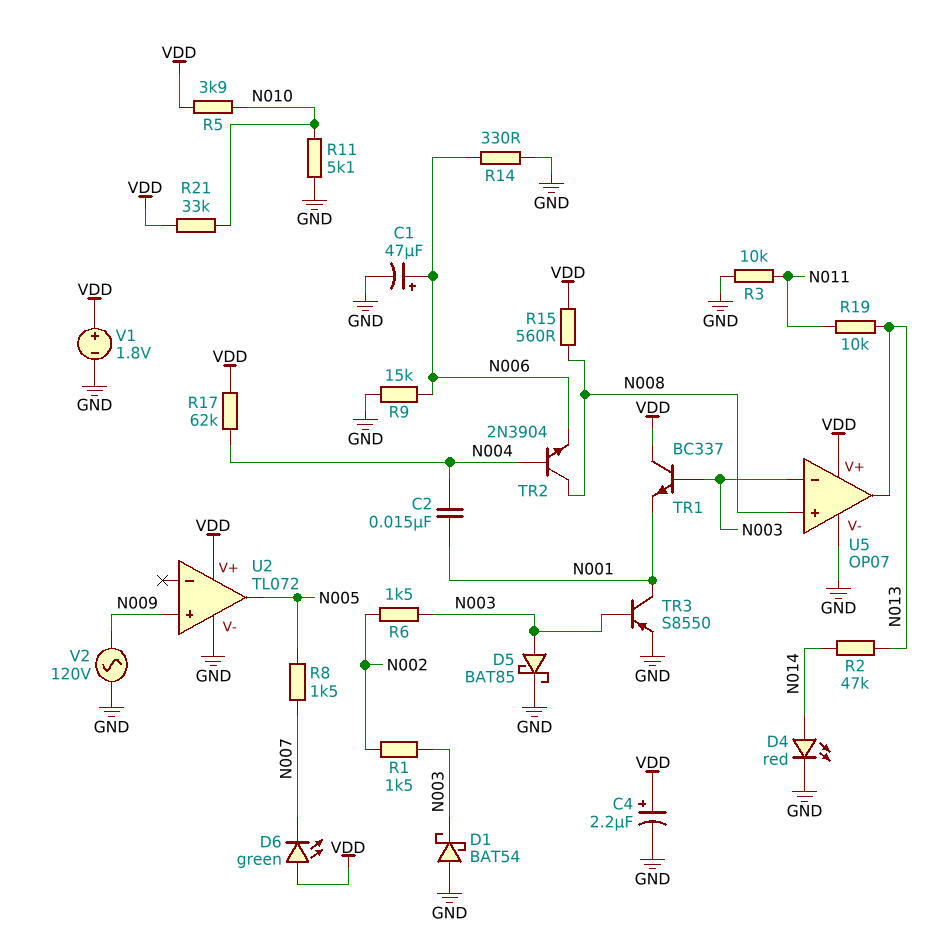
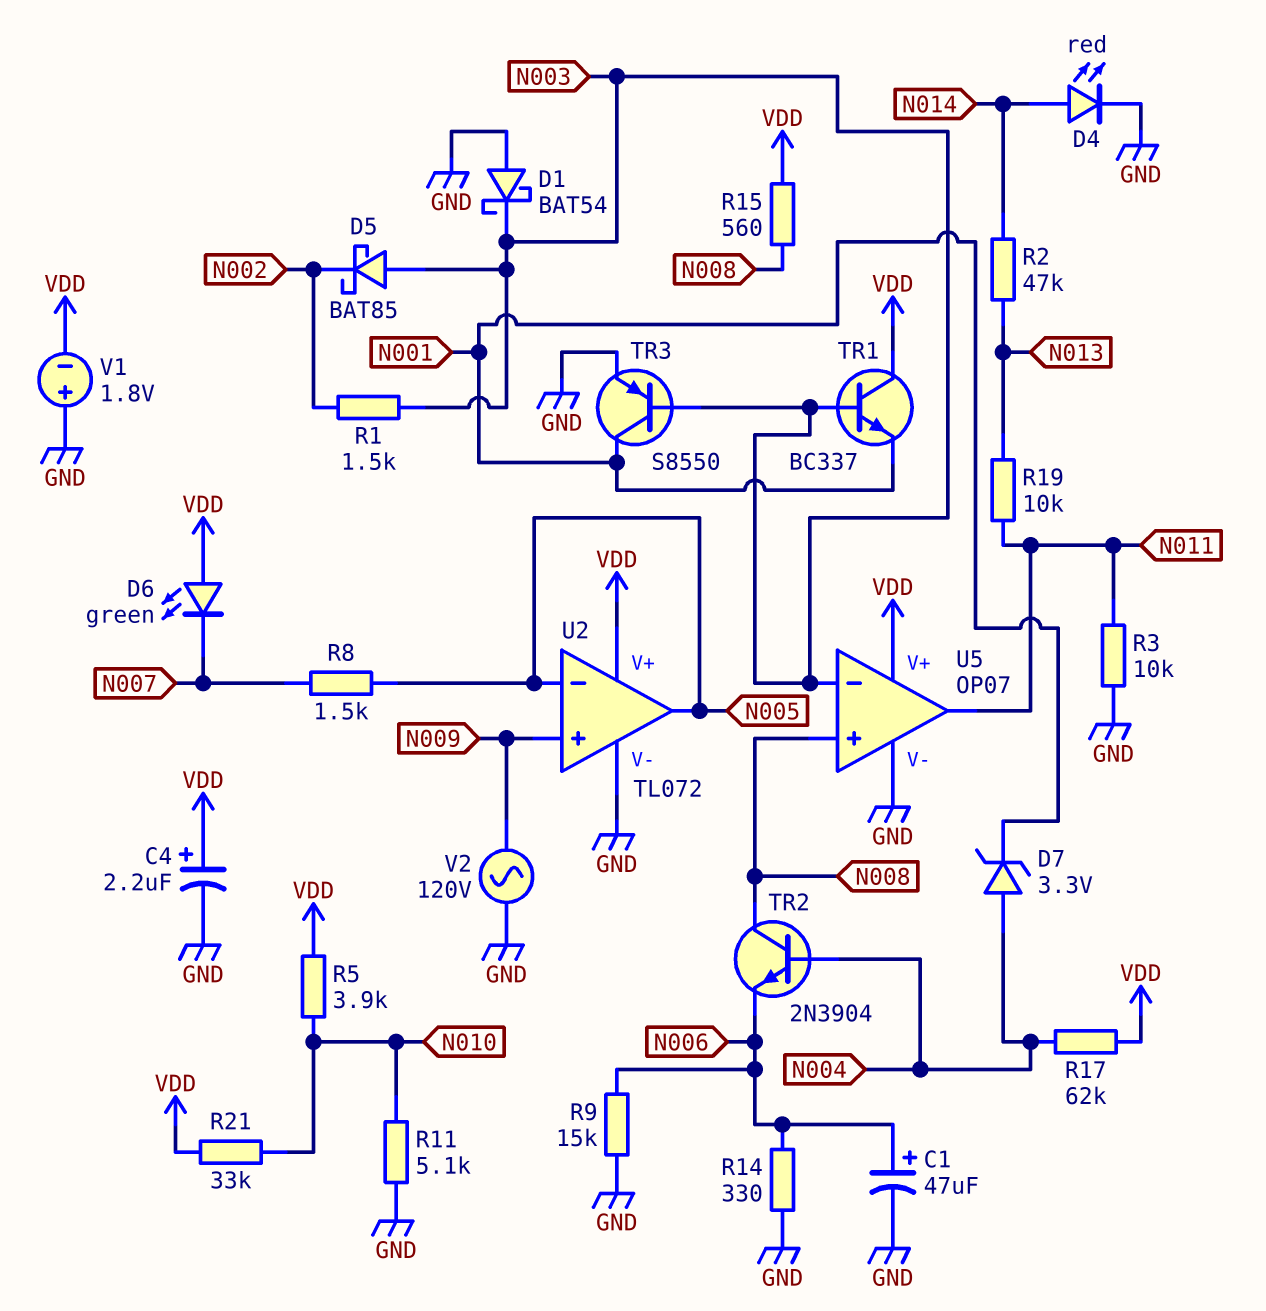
C2: 15nF (N001, N004) -> none
D5: schottky BAT85 (A N003, K GND) -> schottky BAT85 (A N003, K N002)
D7: none -> zener 3.3V (A N004, K N001)
R6: 1.5k (N002, N003) -> none
U2 pin in-: none -> N005
U5 pin out: N013 -> N011
V1: 1.8V (plus VDD, minus GND) -> 1.8V (plus GND, minus VDD)

